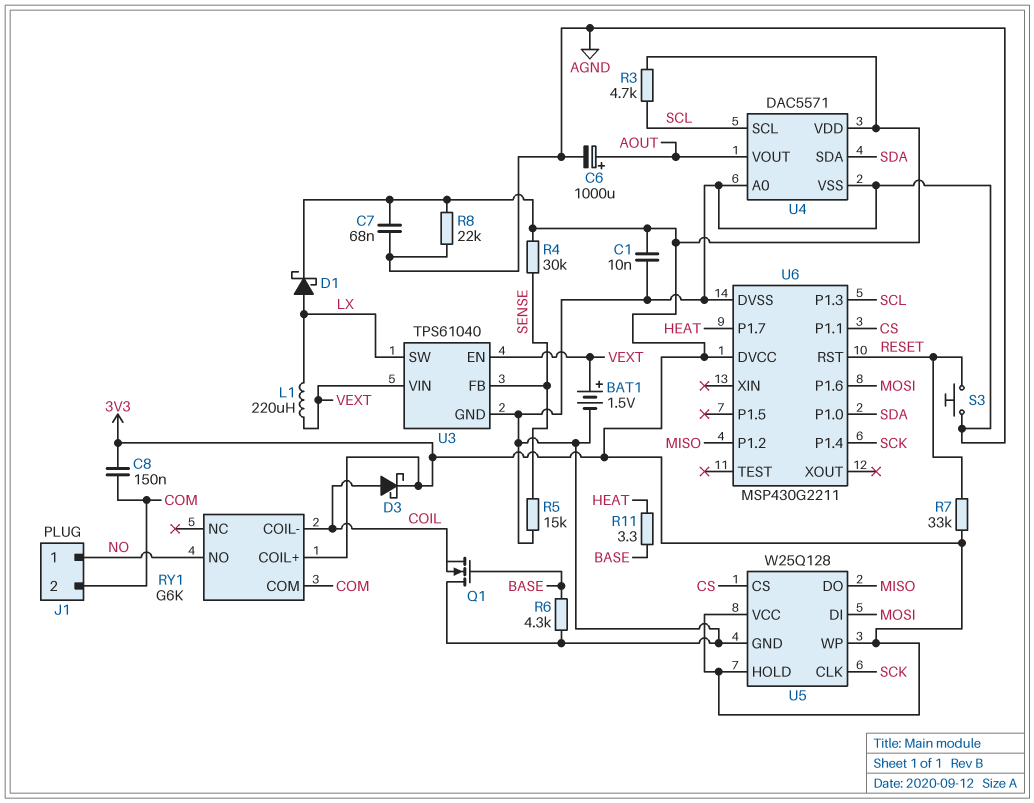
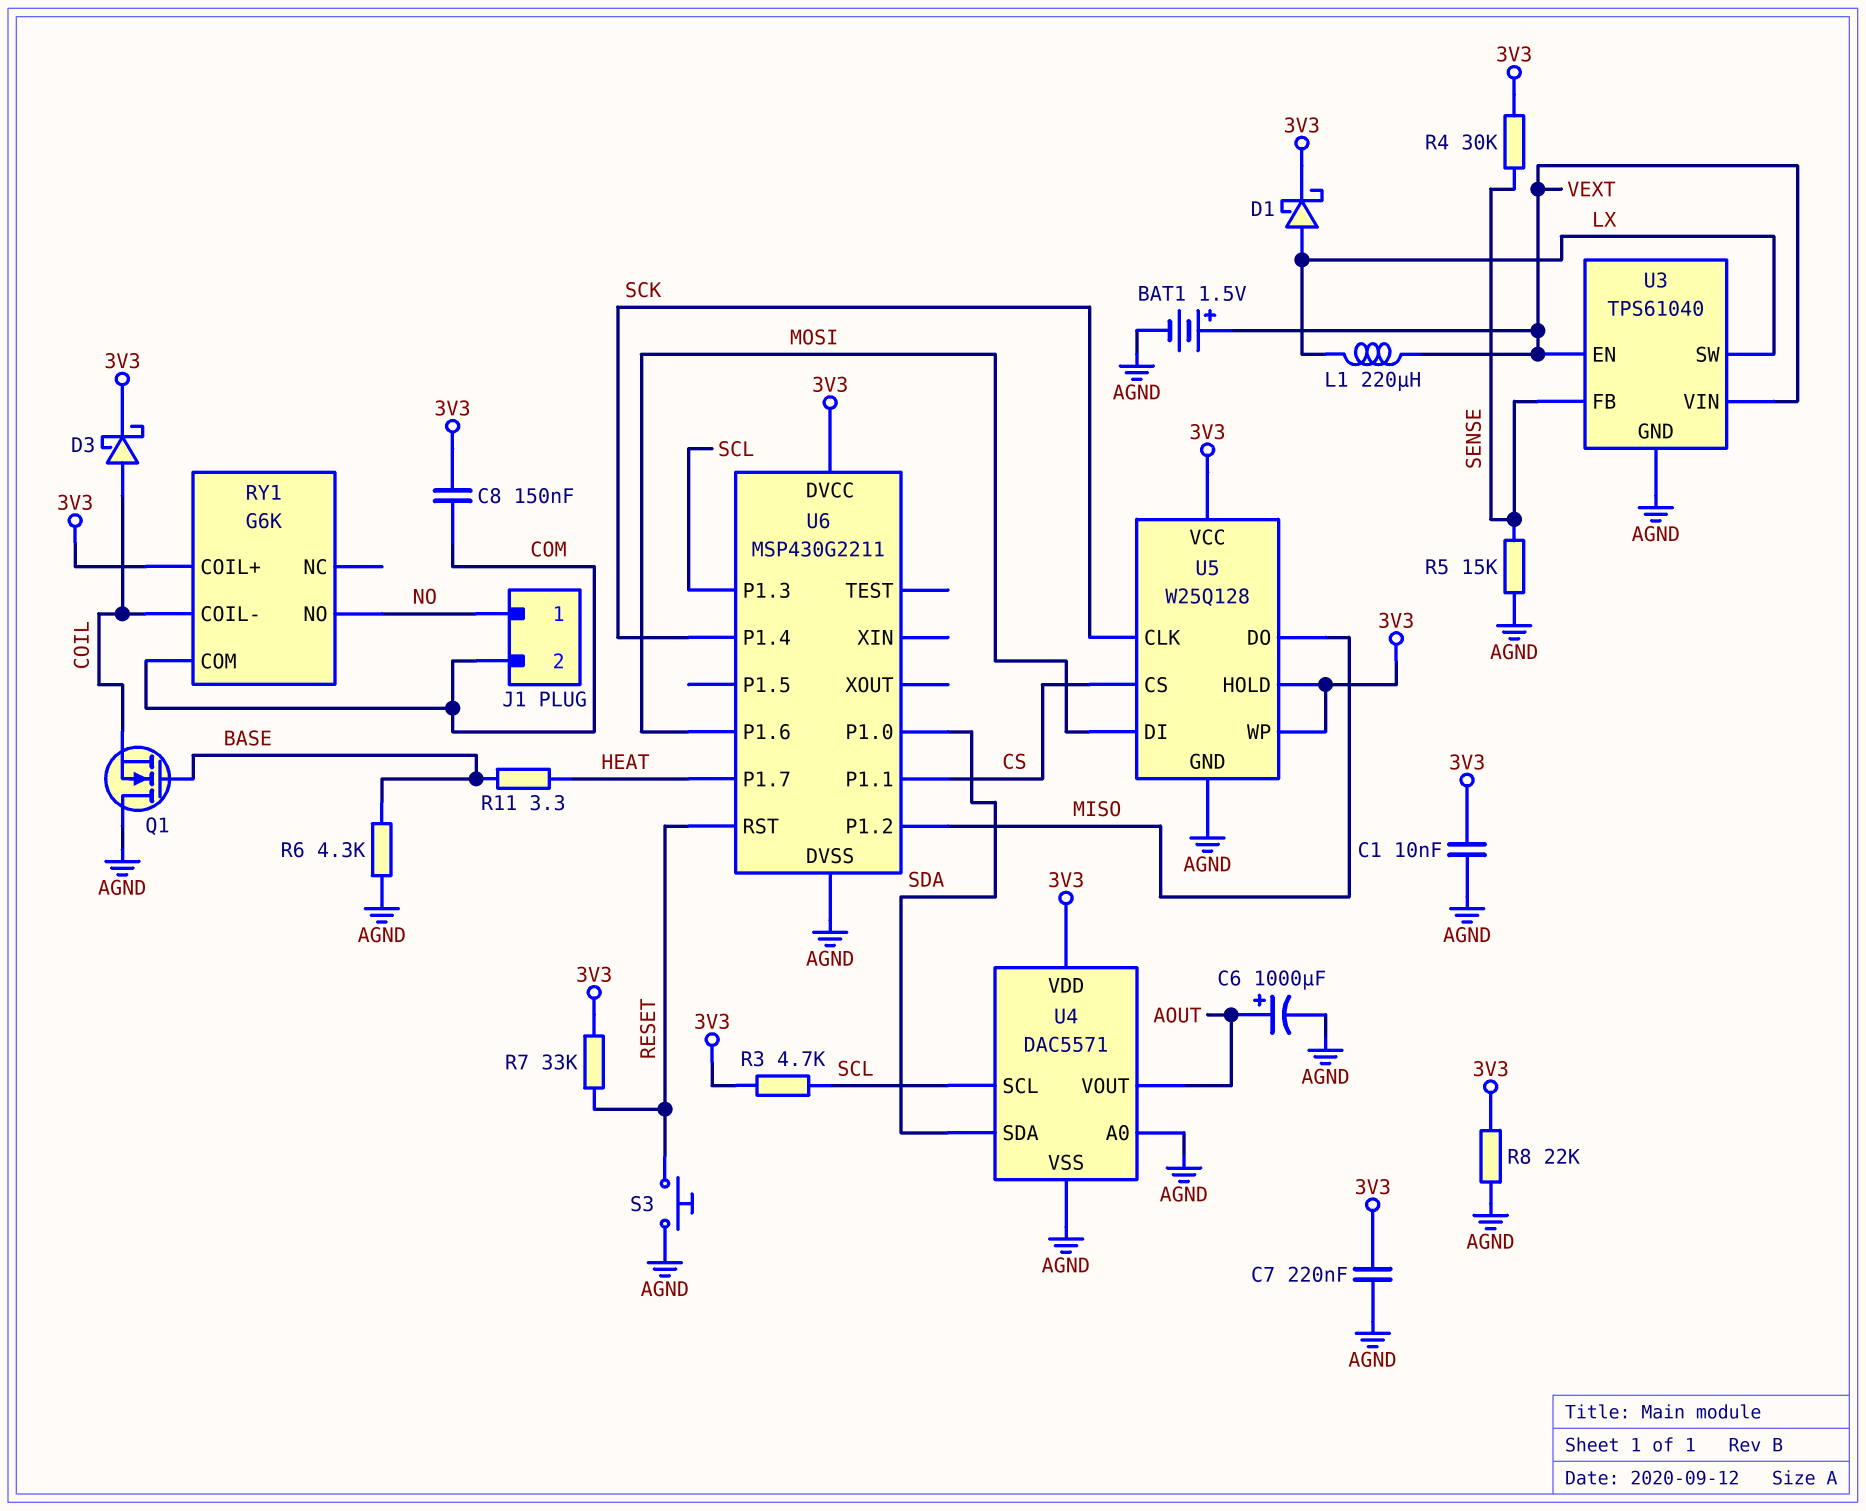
C7: 68nF (3V3, AGND) -> 220nF (3V3, AGND)

